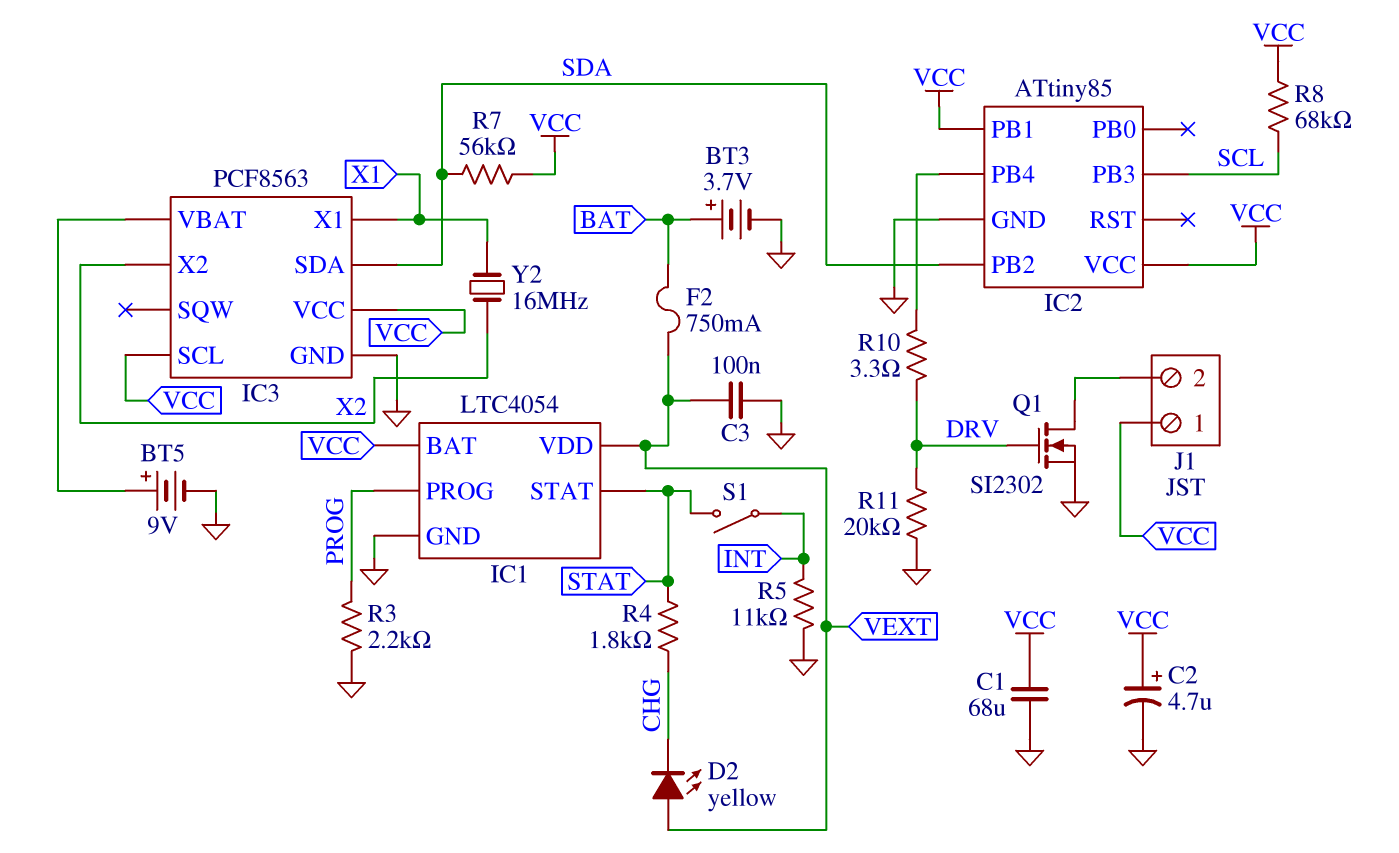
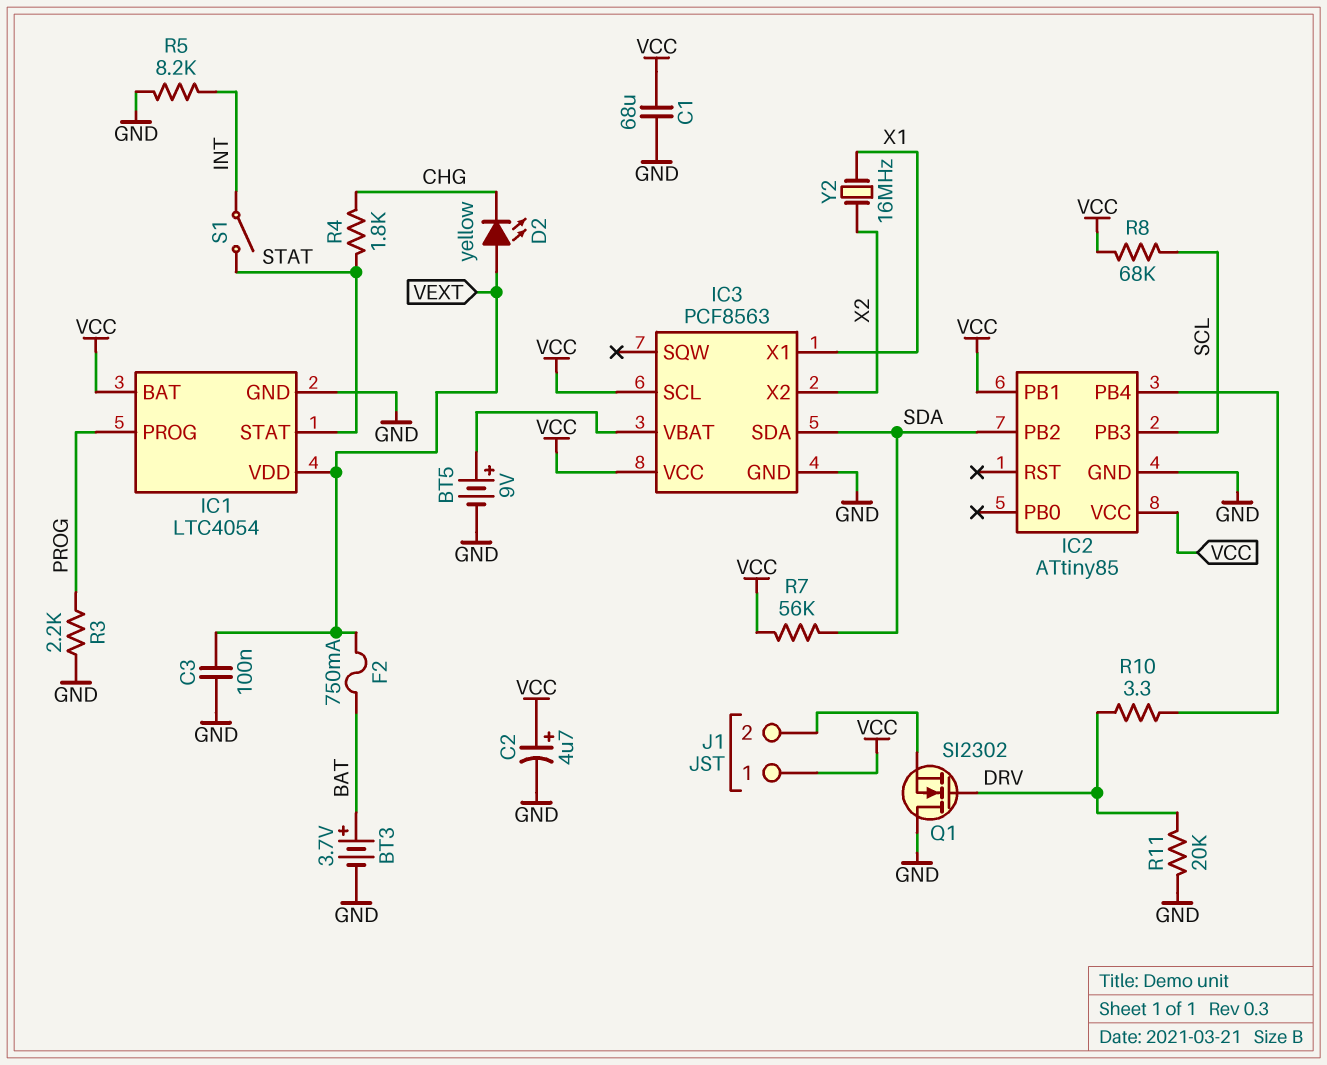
Q1: NMOS SI2302 (G DRV, D J1/2, S GND) -> NMOS SI2302 (G DRV, D GND, S J1/2)
R5: 11k (GND, INT) -> 8.2k (GND, INT)

